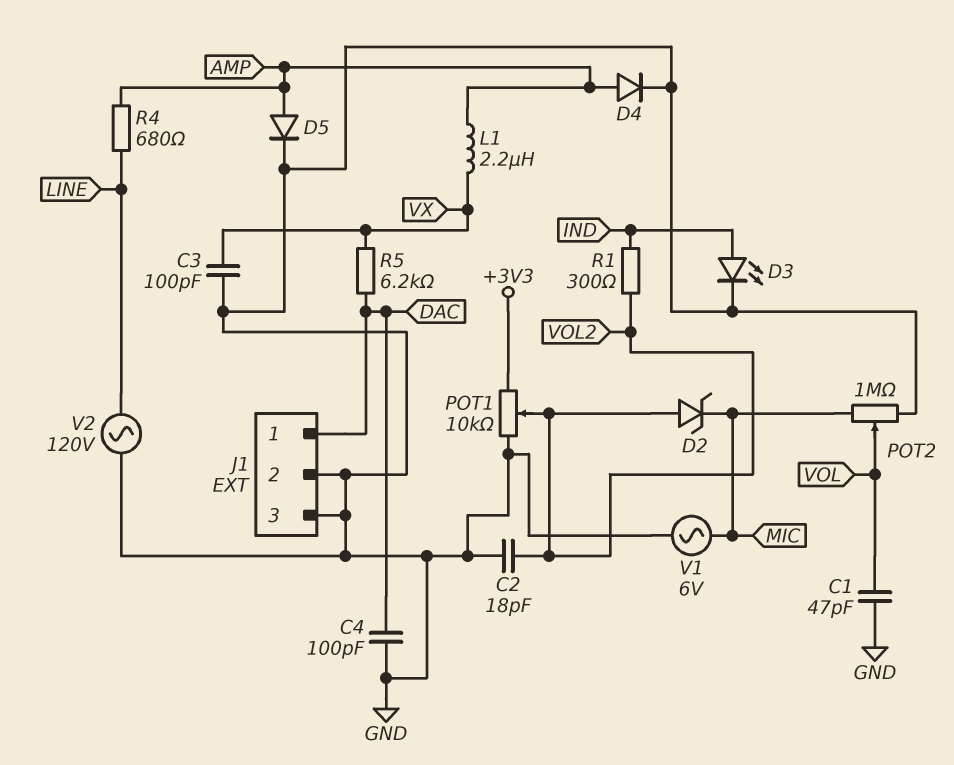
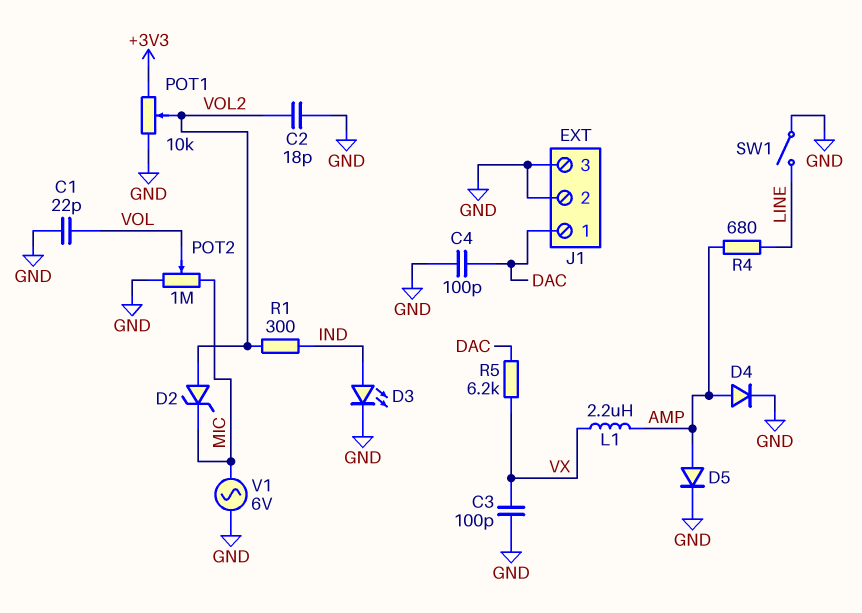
C1: 47pF (GND, VOL) -> 22pF (GND, VOL)
SW1: none -> switch (GND, LINE)
V2: AC 120V (GND, LINE) -> none

